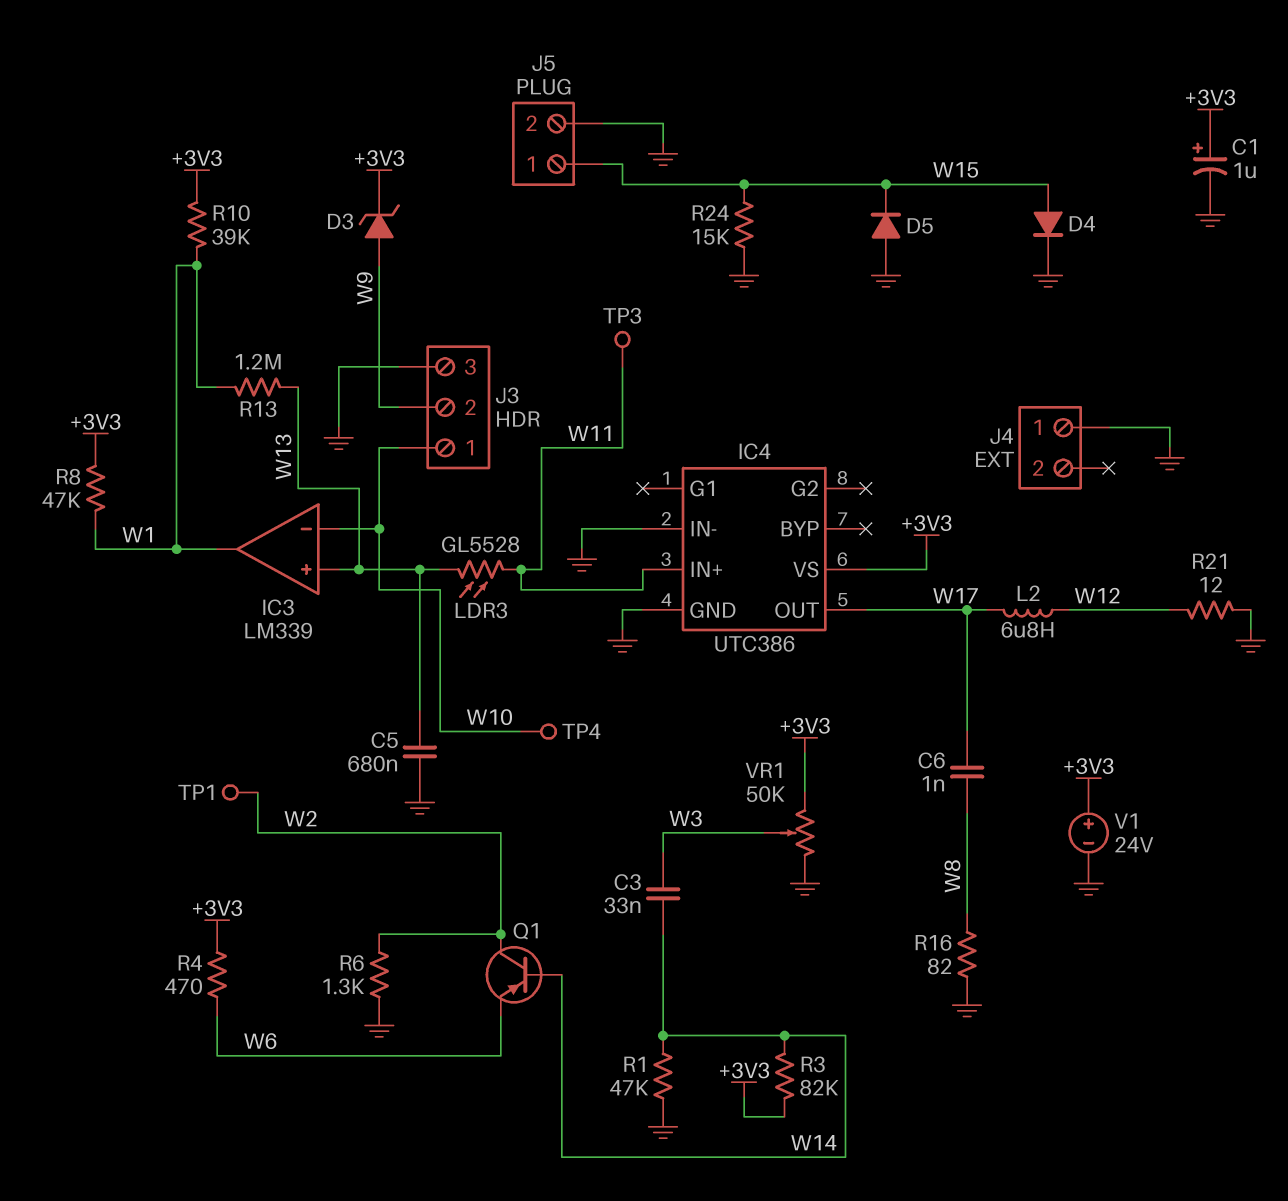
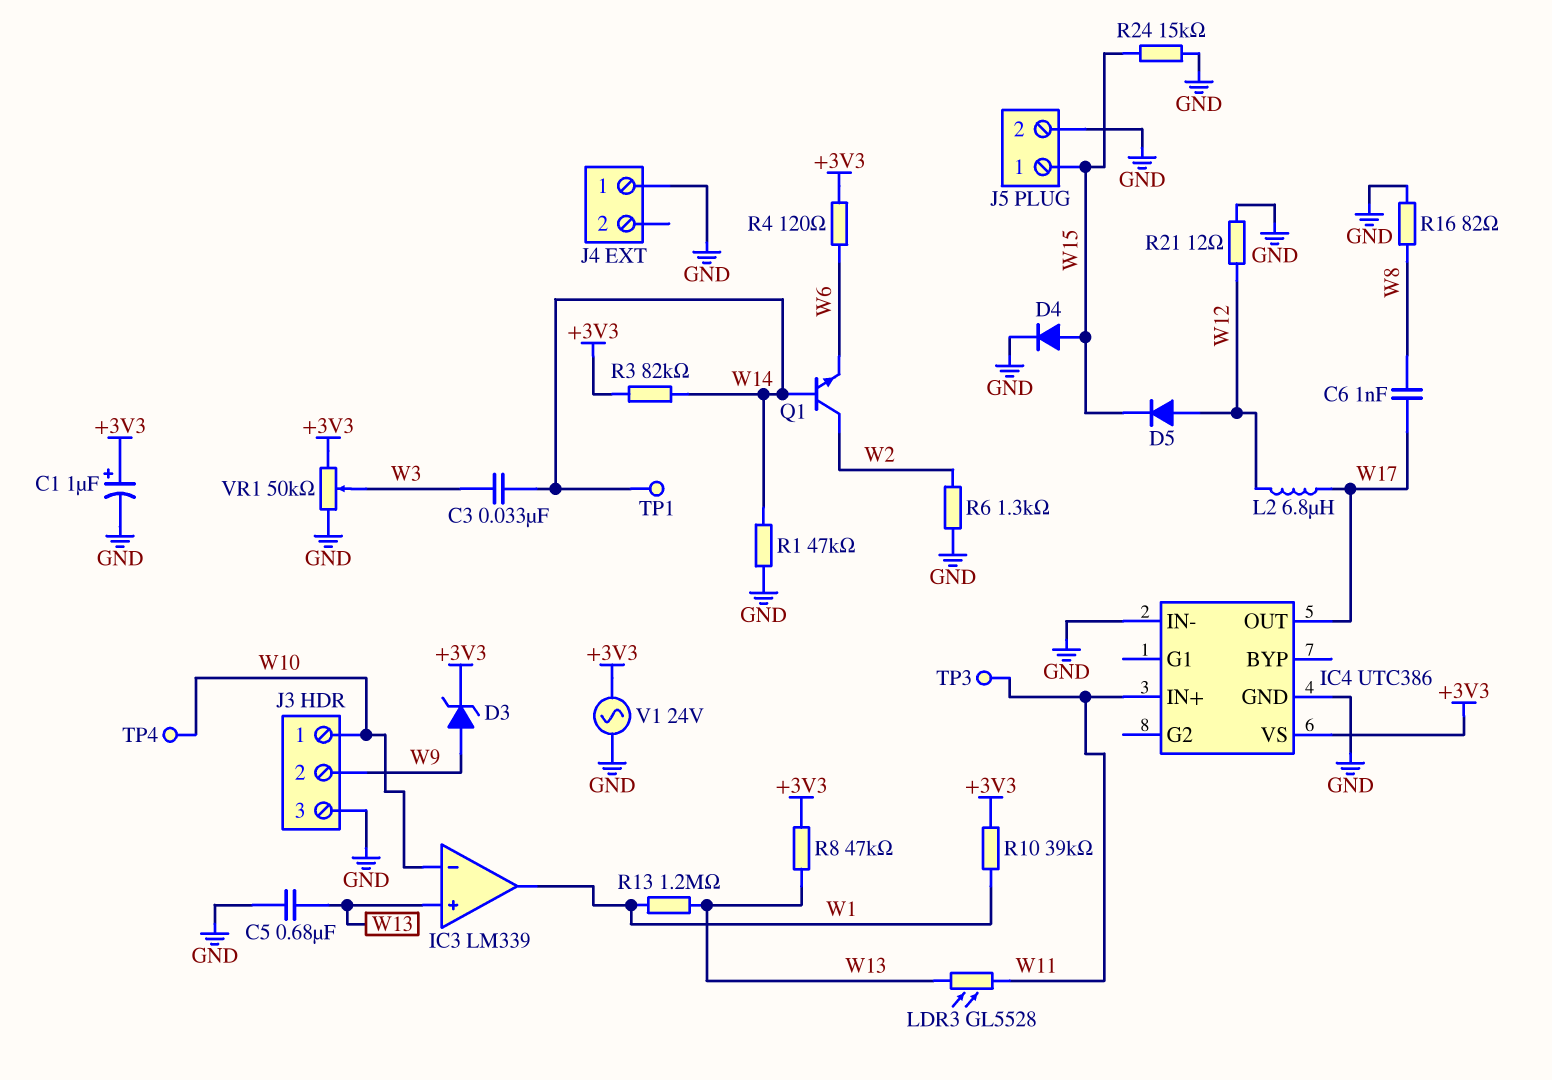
D5: diode (A GND, K W15) -> diode (A W12, K W15)
Q1: PNP (B W14, C W2, E W6) -> NPN (B W14, C W2, E W6)
R4: 470 (+3V3, W6) -> 120 (+3V3, W6)
R8: 47k (+3V3, W1) -> 47k (+3V3, W13)
TP1: test point (W2) -> test point (W14)
V1: 24V (plus +3V3, minus GND) -> AC 24V (+3V3, GND)

